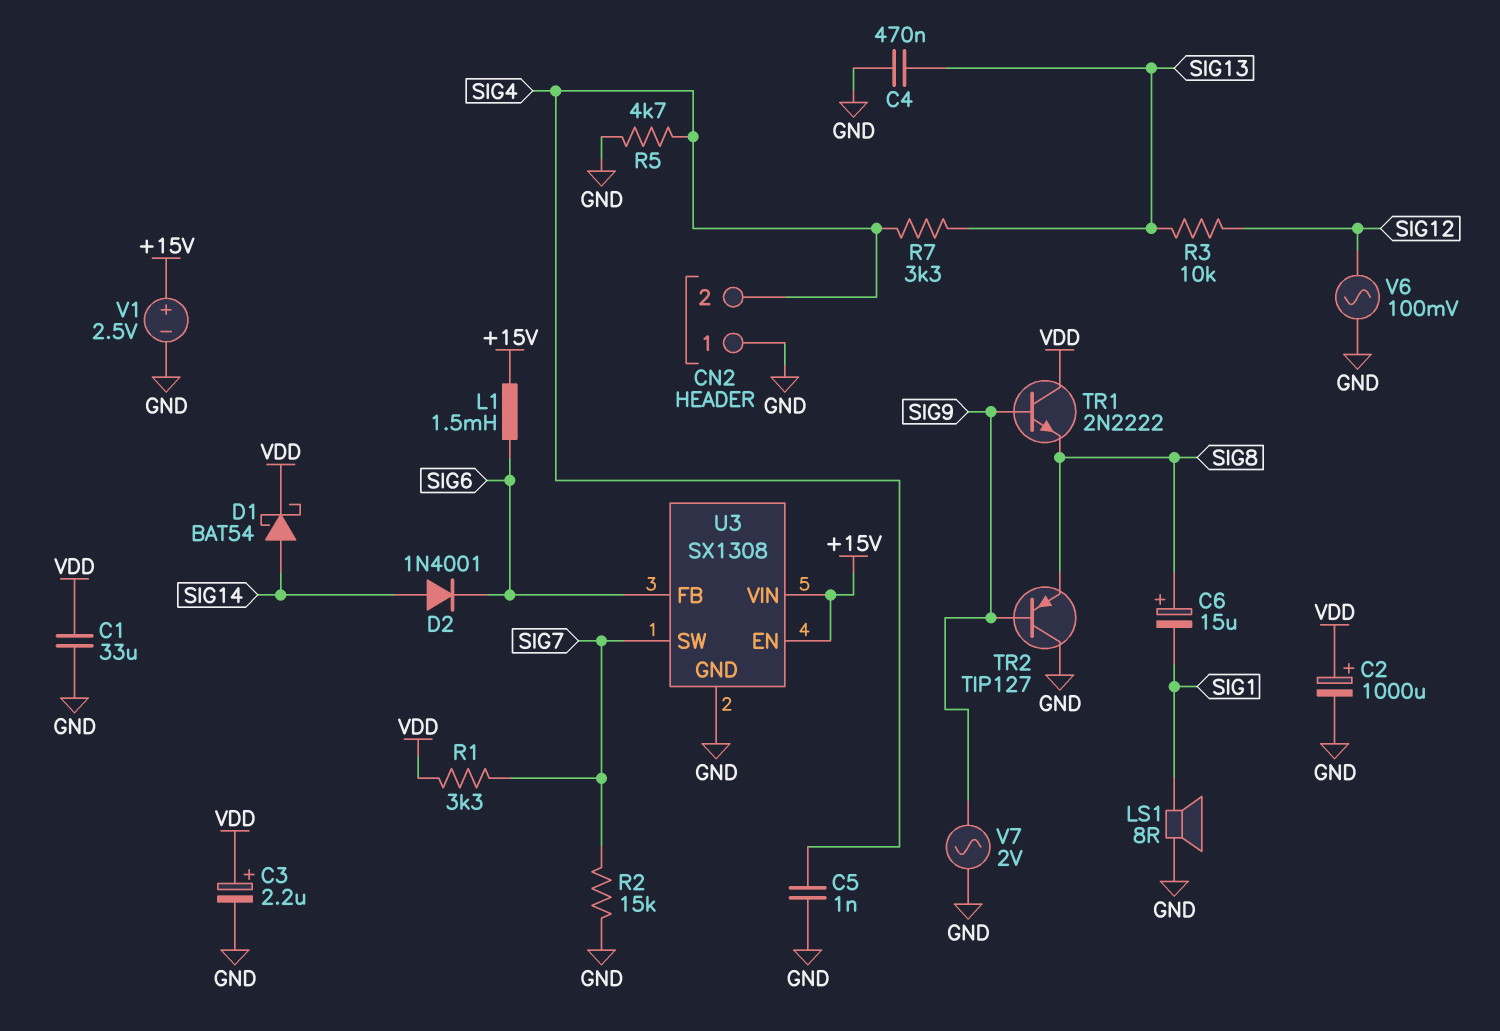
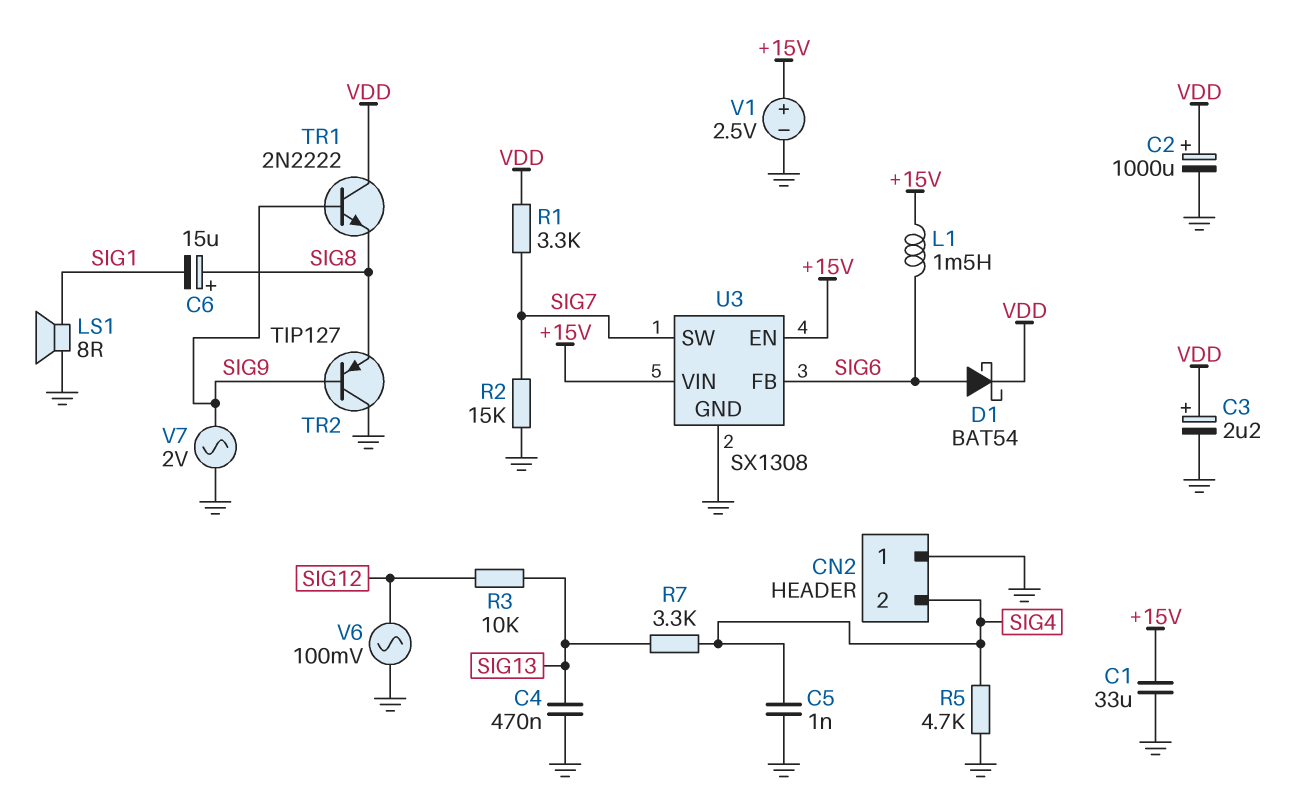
C1: 33uF (GND, VDD) -> 33uF (+15V, GND)
D1: schottky BAT54 (A SIG14, K VDD) -> schottky BAT54 (A SIG6, K VDD)
D2: diode 1N4001 (A SIG14, K SIG6) -> none

